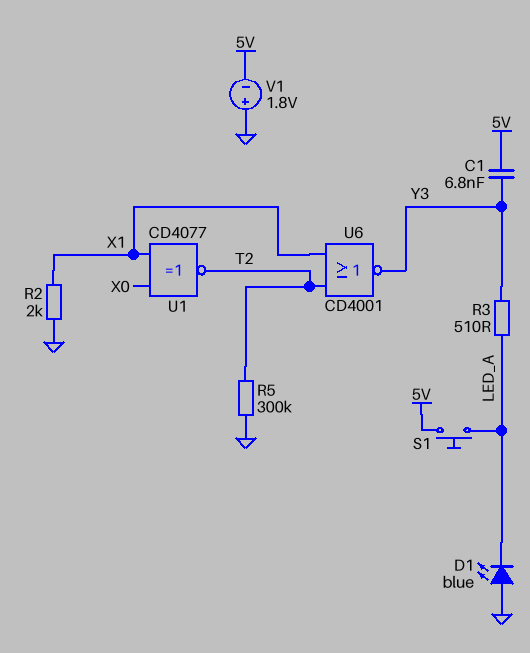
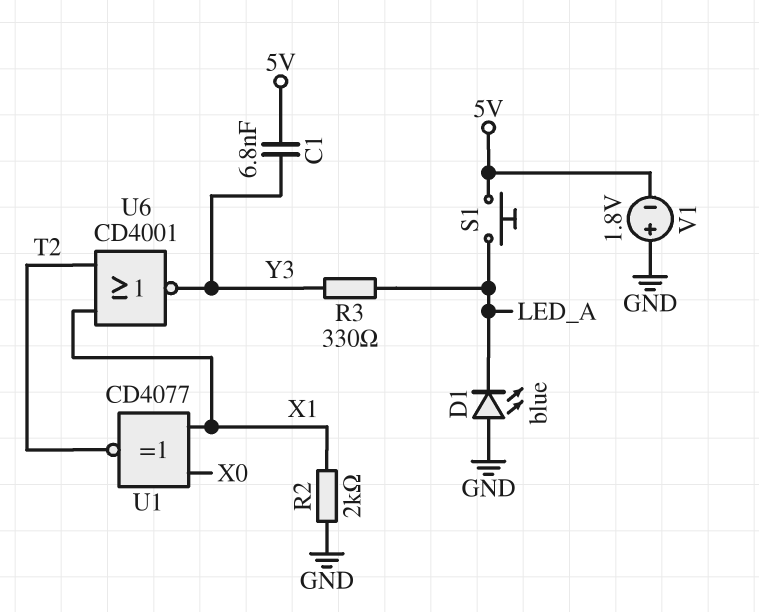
R3: 510 (LED_A, Y3) -> 330 (LED_A, Y3)
R5: 300k (GND, T2) -> none

